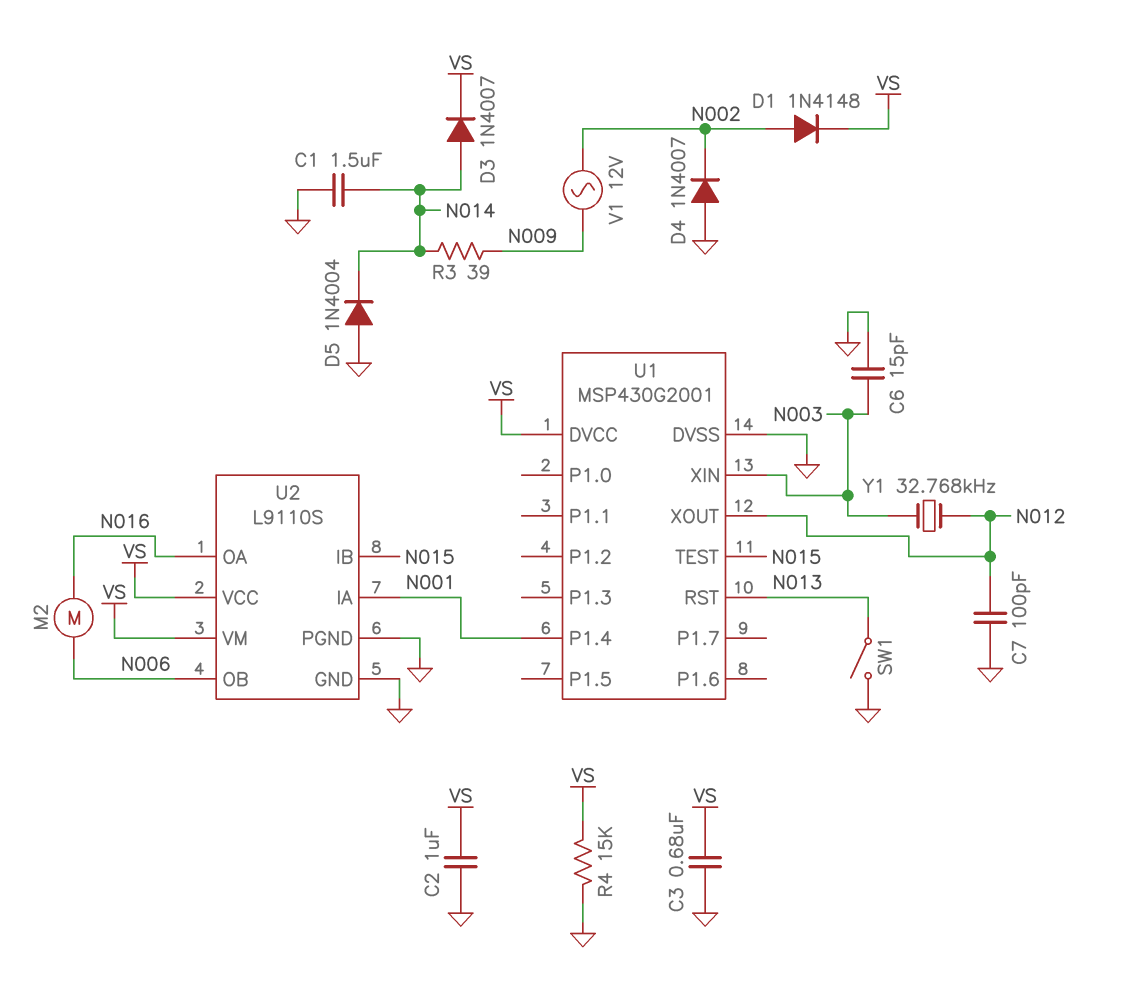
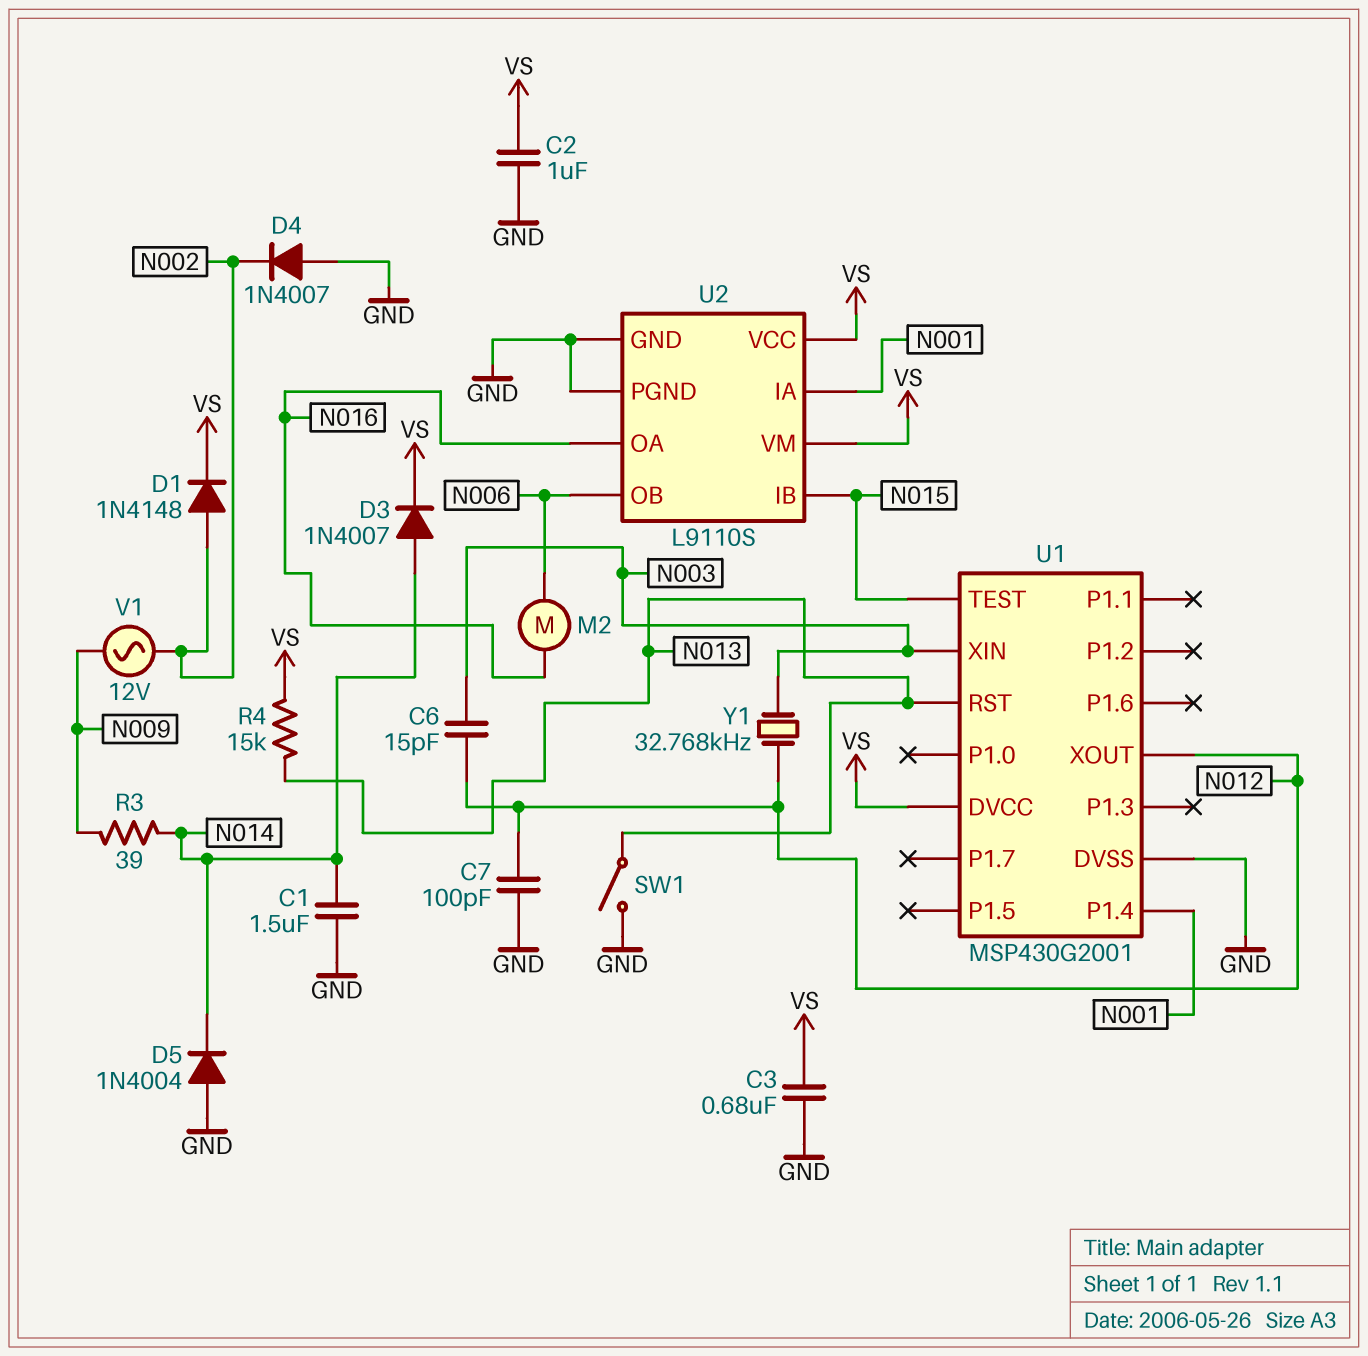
C6: 15pF (GND, N003) -> 15pF (N003, N012)
R4: 15k (GND, VS) -> 15k (N013, VS)

